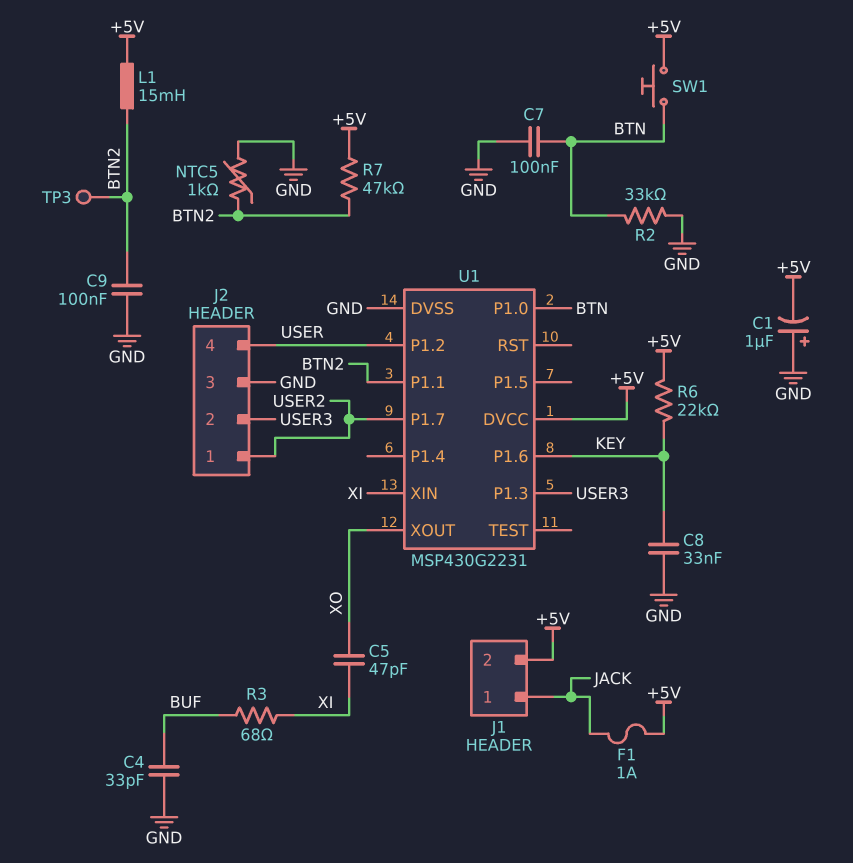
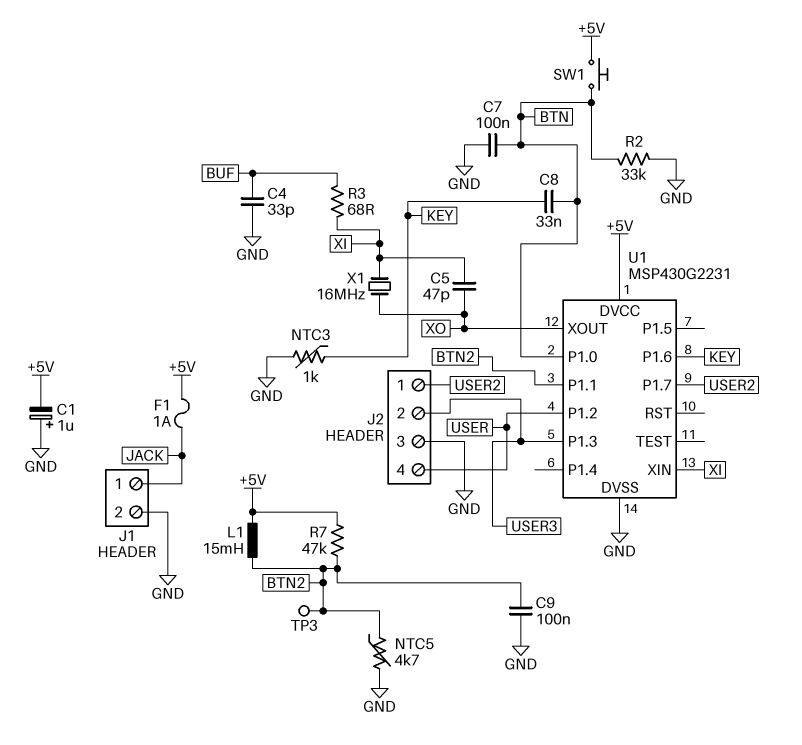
C8: 33nF (GND, KEY) -> 33nF (BTN, KEY)
J1 pin 2: +5V -> GND
NTC3: none -> 1k (GND, KEY)
NTC5: 1k (BTN2, GND) -> 4.7k (BTN2, GND)
R6: 22k (+5V, KEY) -> none
X1: none -> 16MHz (XI, XO)

